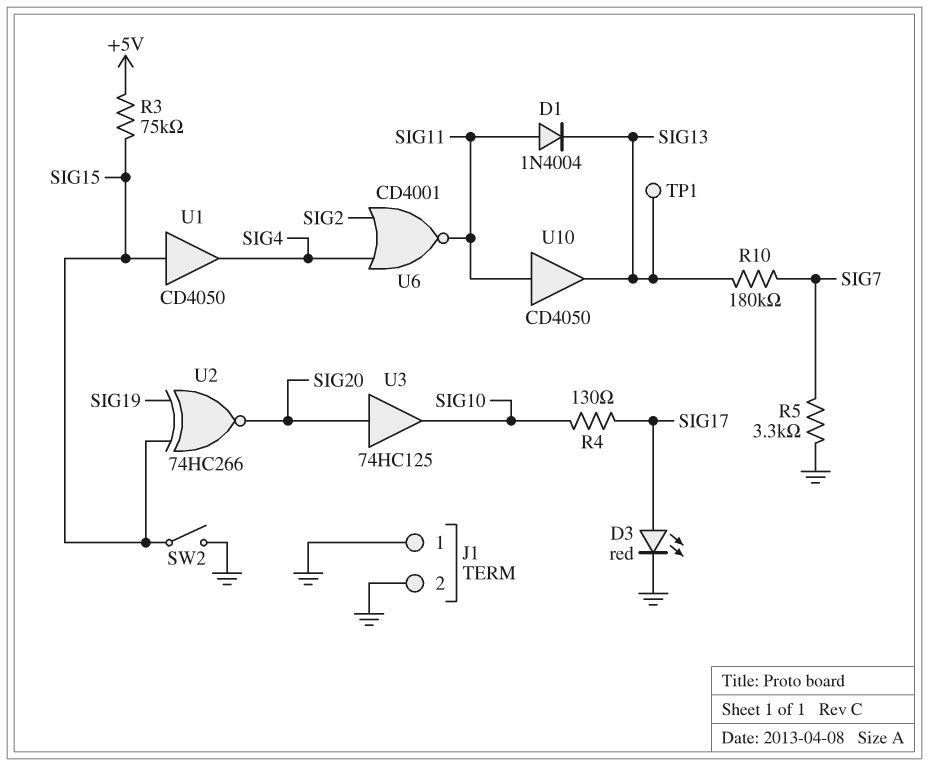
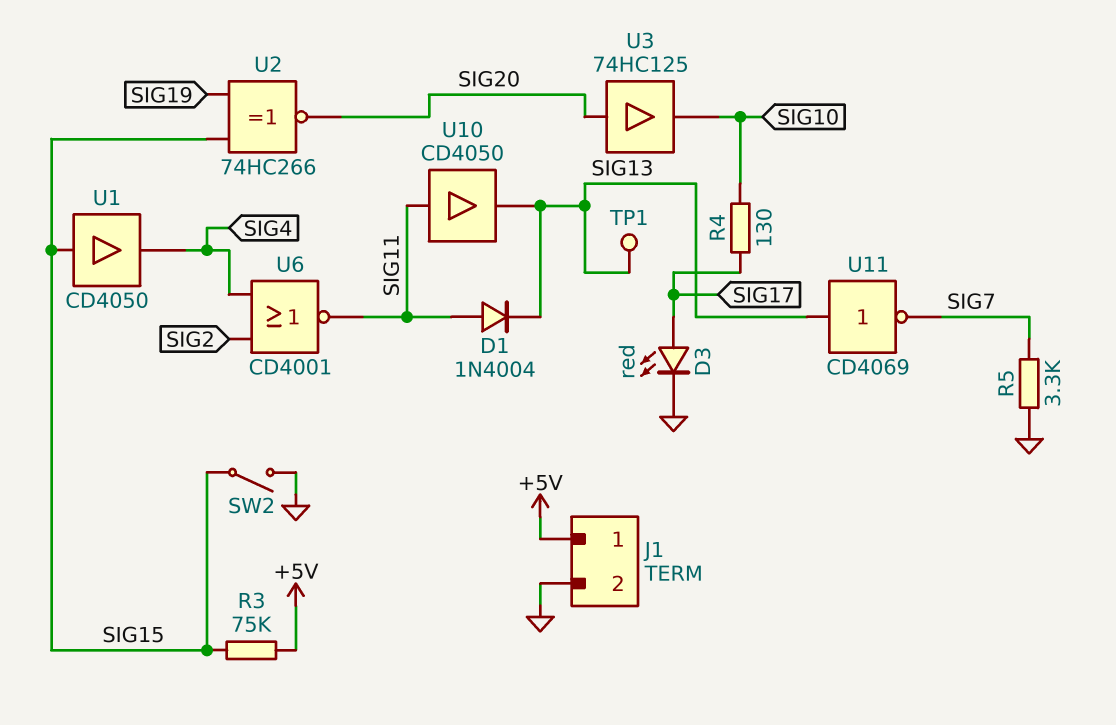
J1 pin 1: GND -> +5V
R10: 180k (SIG7, SIG13) -> none
U11: none -> NOT CD4069 (in SIG13, out SIG7)

